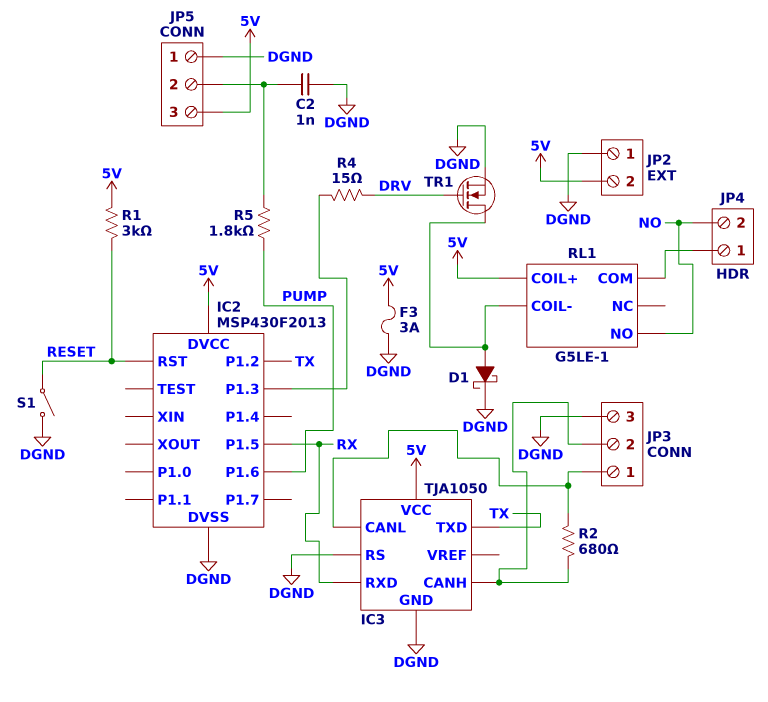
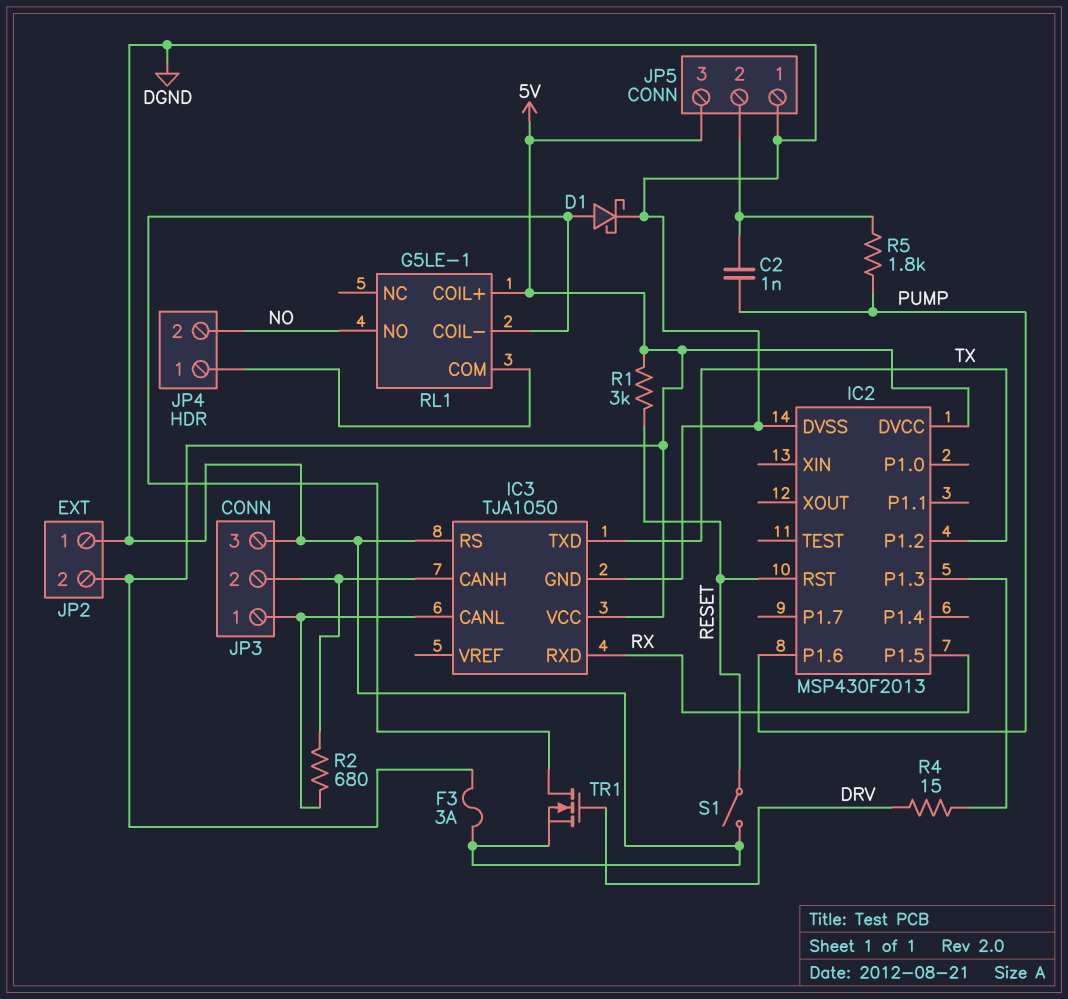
C2: 1nF (DGND, JP5/2) -> 1nF (JP5/2, PUMP)

